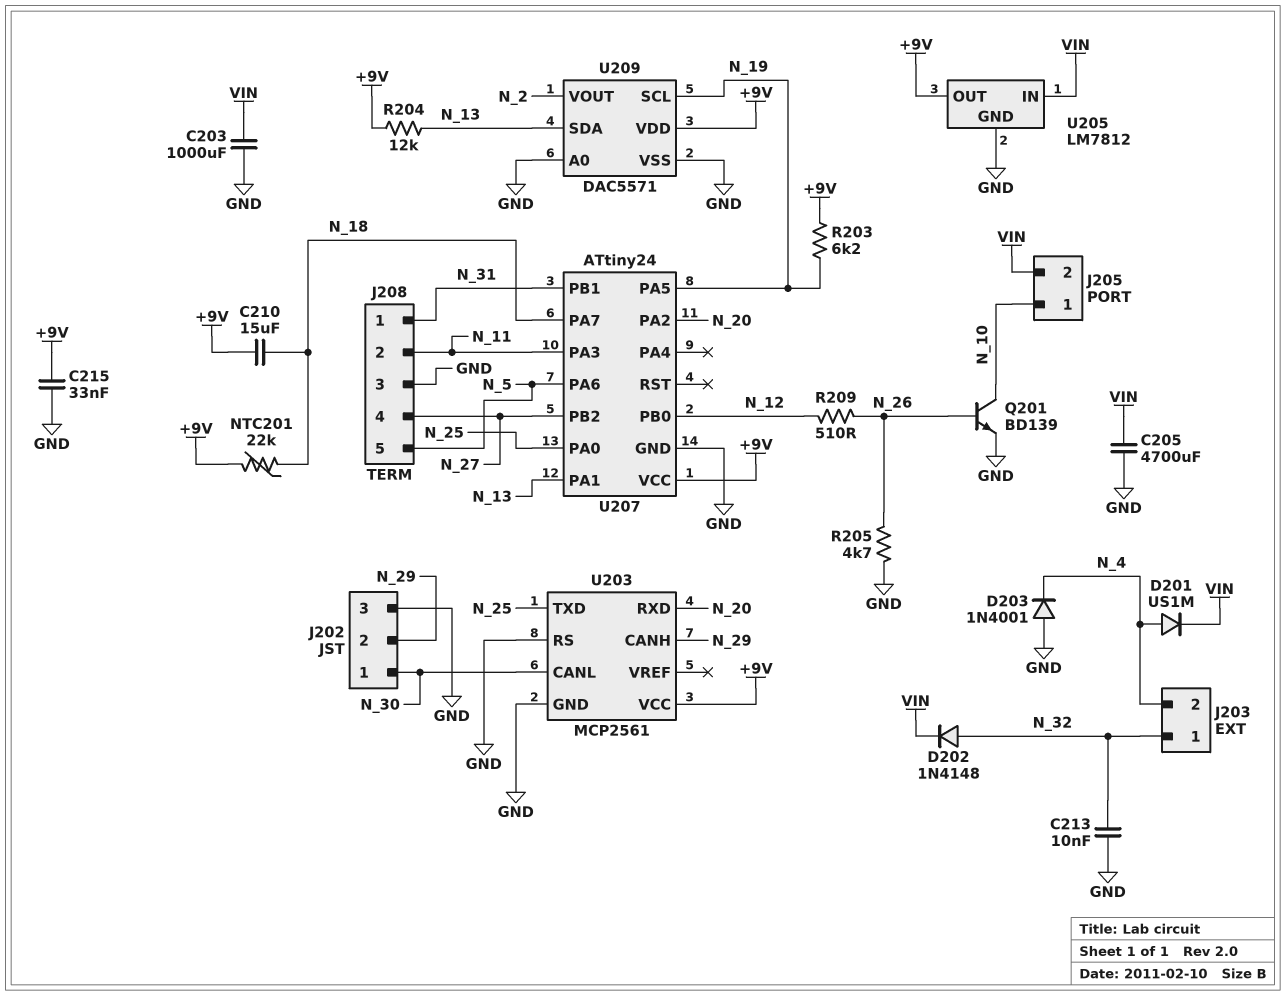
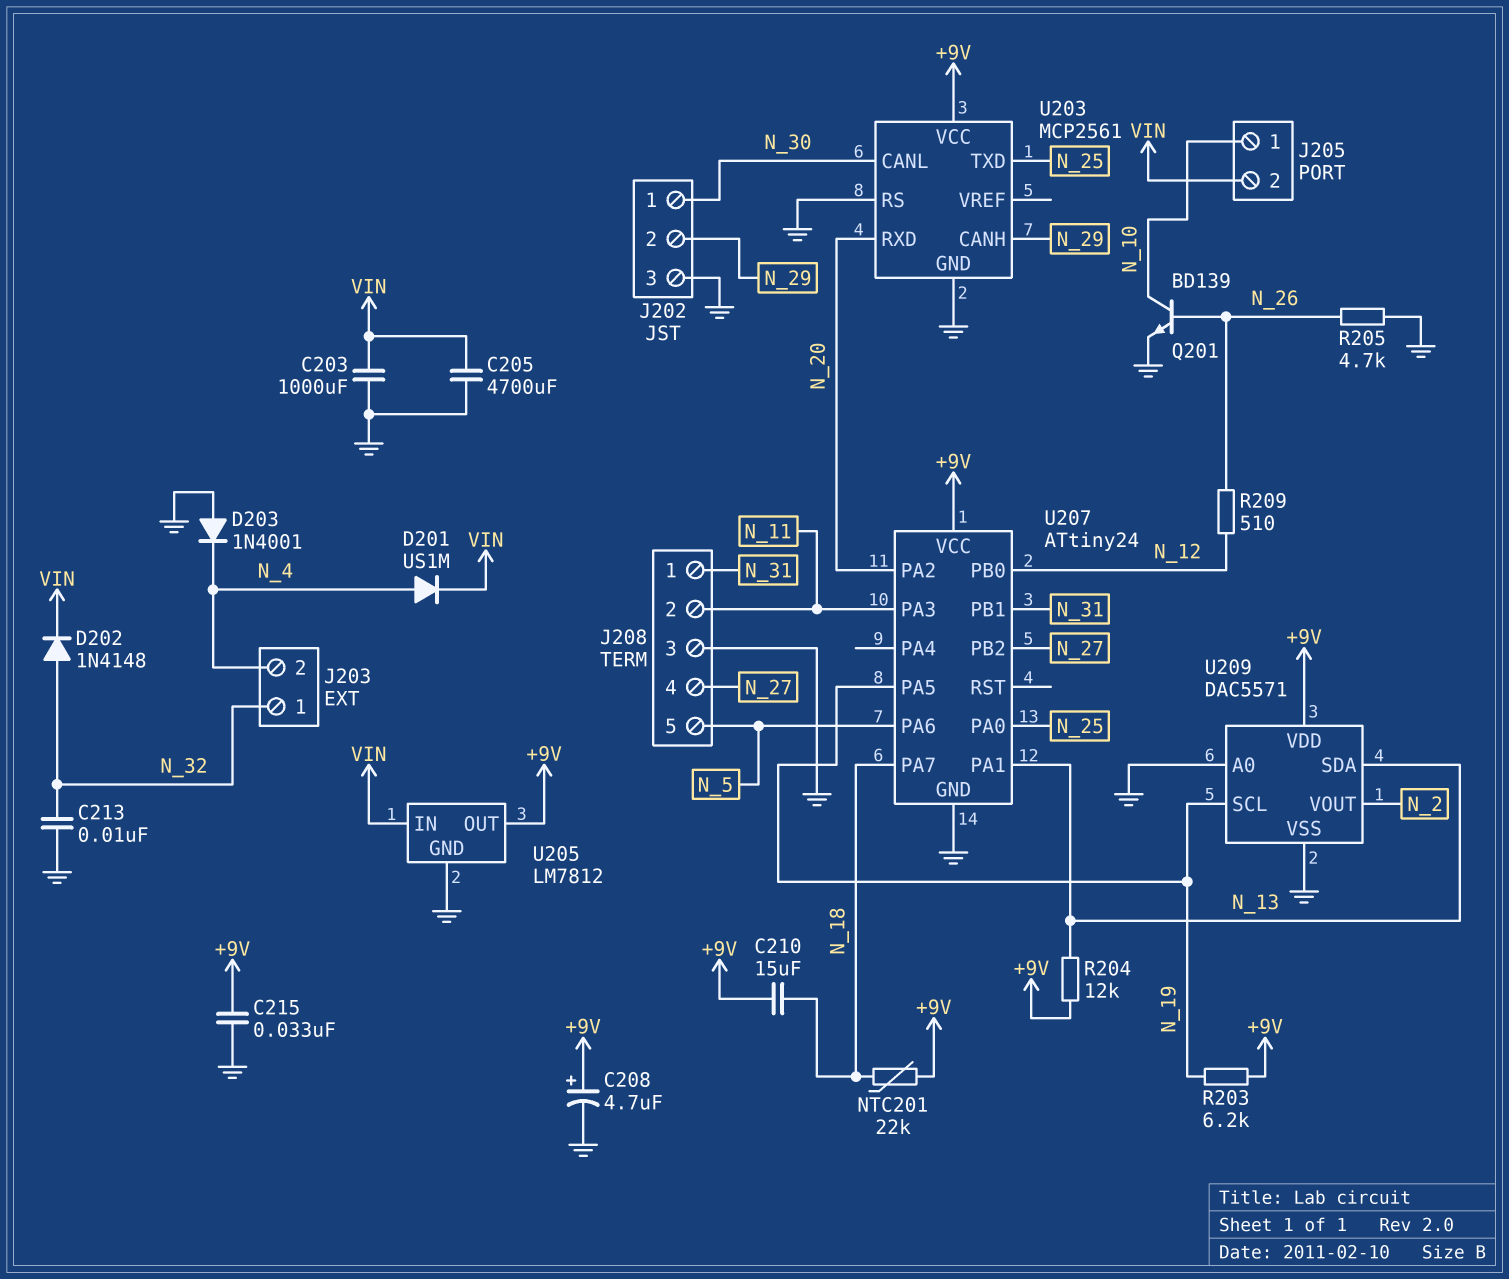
C208: none -> 4.7uF (plus +9V, minus GND)

